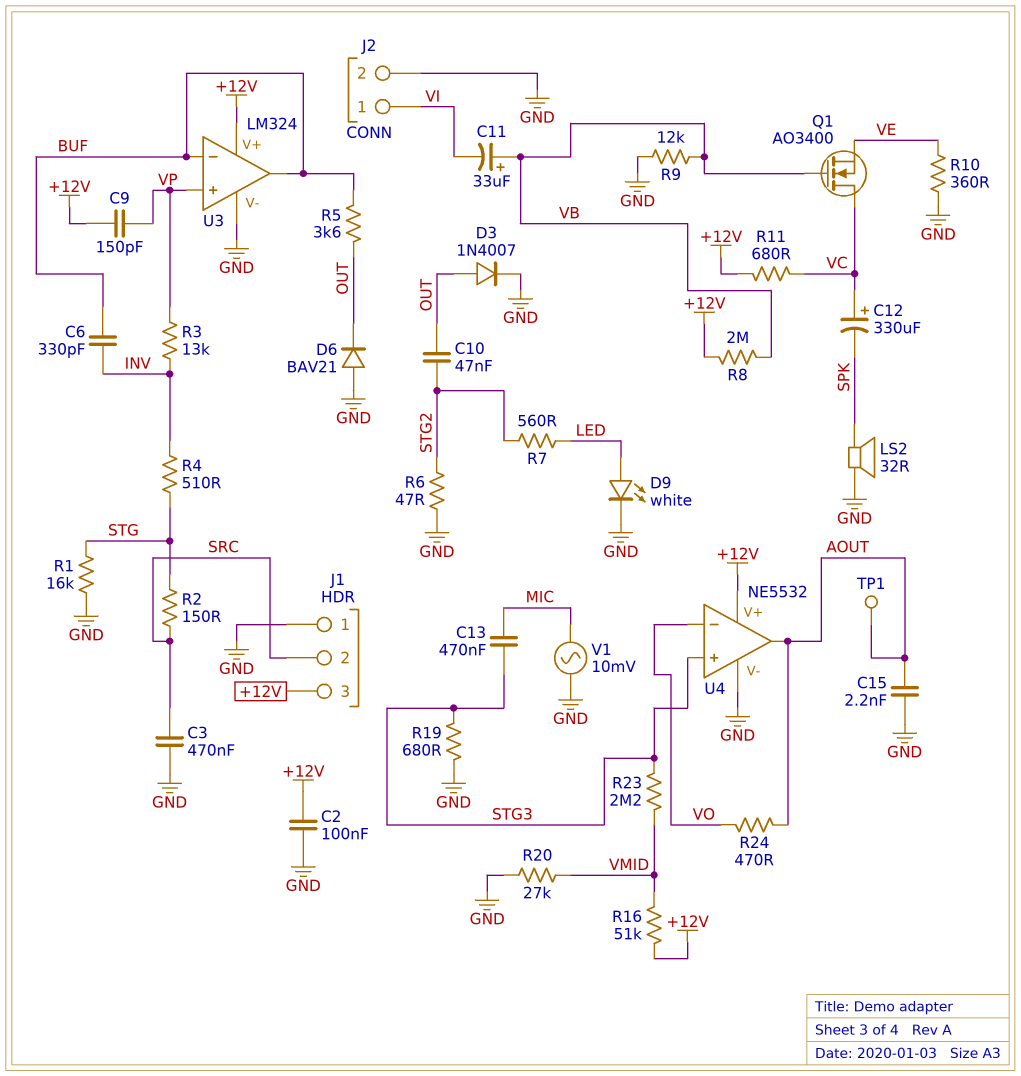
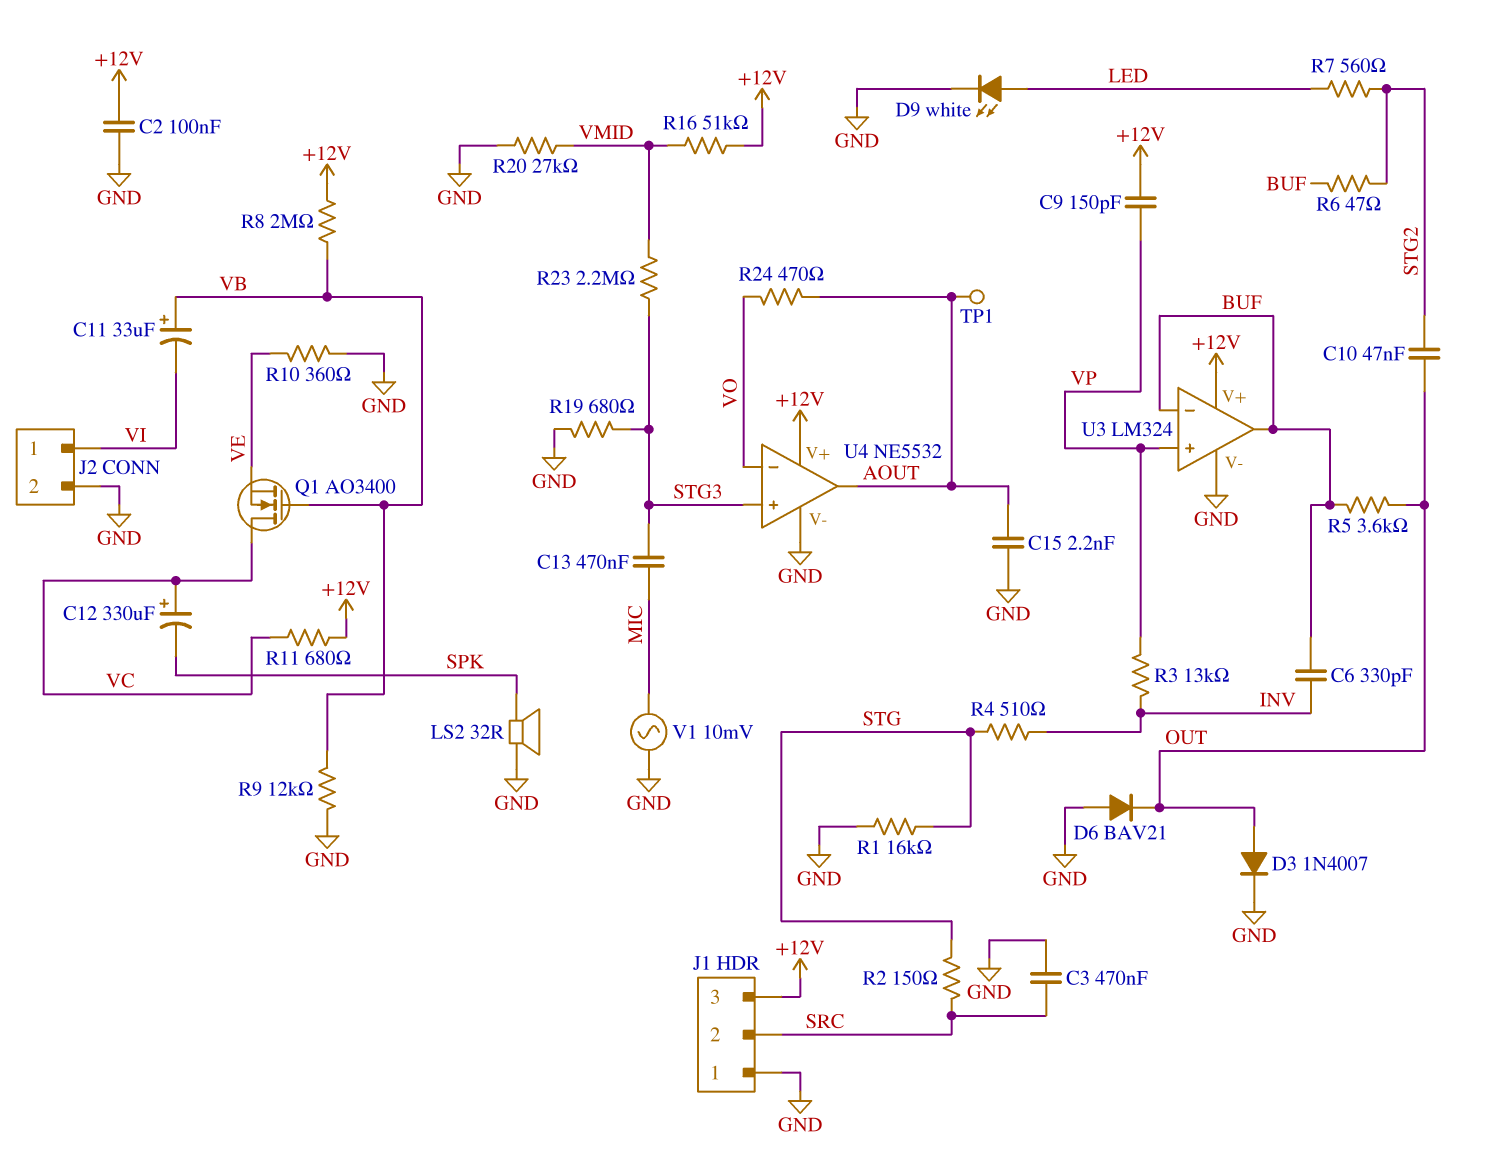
R6: 47 (GND, STG2) -> 47 (BUF, STG2)

